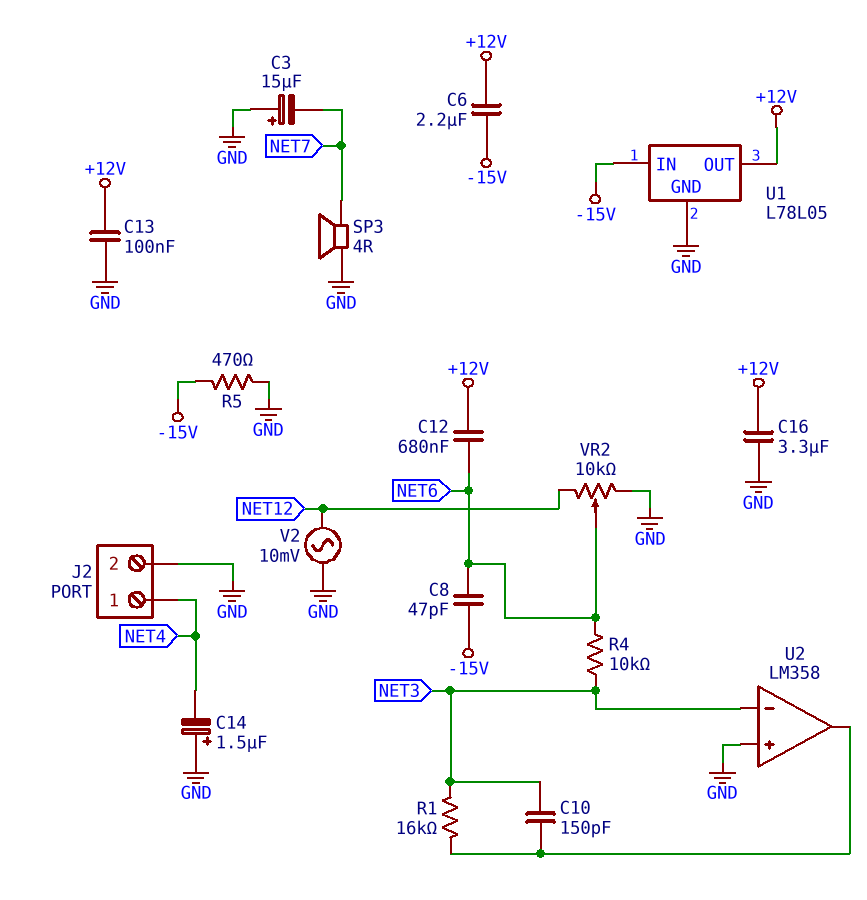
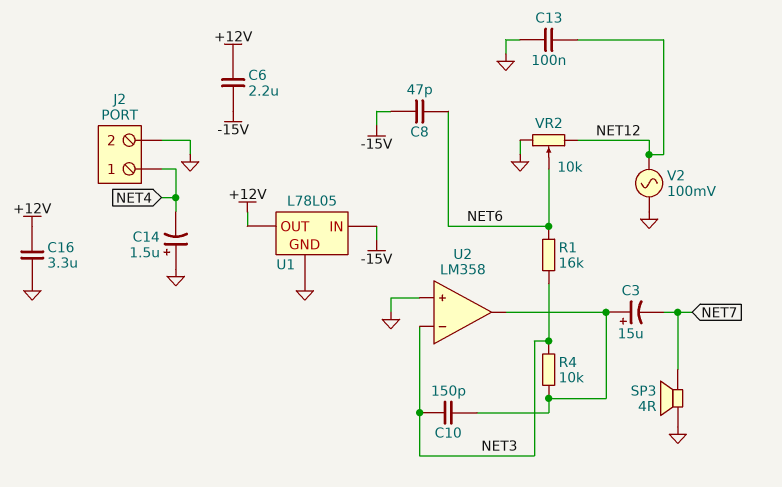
C3: 15uF (plus GND, minus NET7) -> 15uF (plus U2/out, minus NET7)
C12: 680nF (+12V, NET6) -> none
C13: 100nF (+12V, GND) -> 100nF (GND, NET12)
R1: 16k (NET3, U2/out) -> 16k (NET3, NET6)
R4: 10k (NET3, NET6) -> 10k (NET3, U2/out)
R5: 470 (-15V, GND) -> none
V2: AC 10mV (GND, NET12) -> AC 100mV (GND, NET12)

